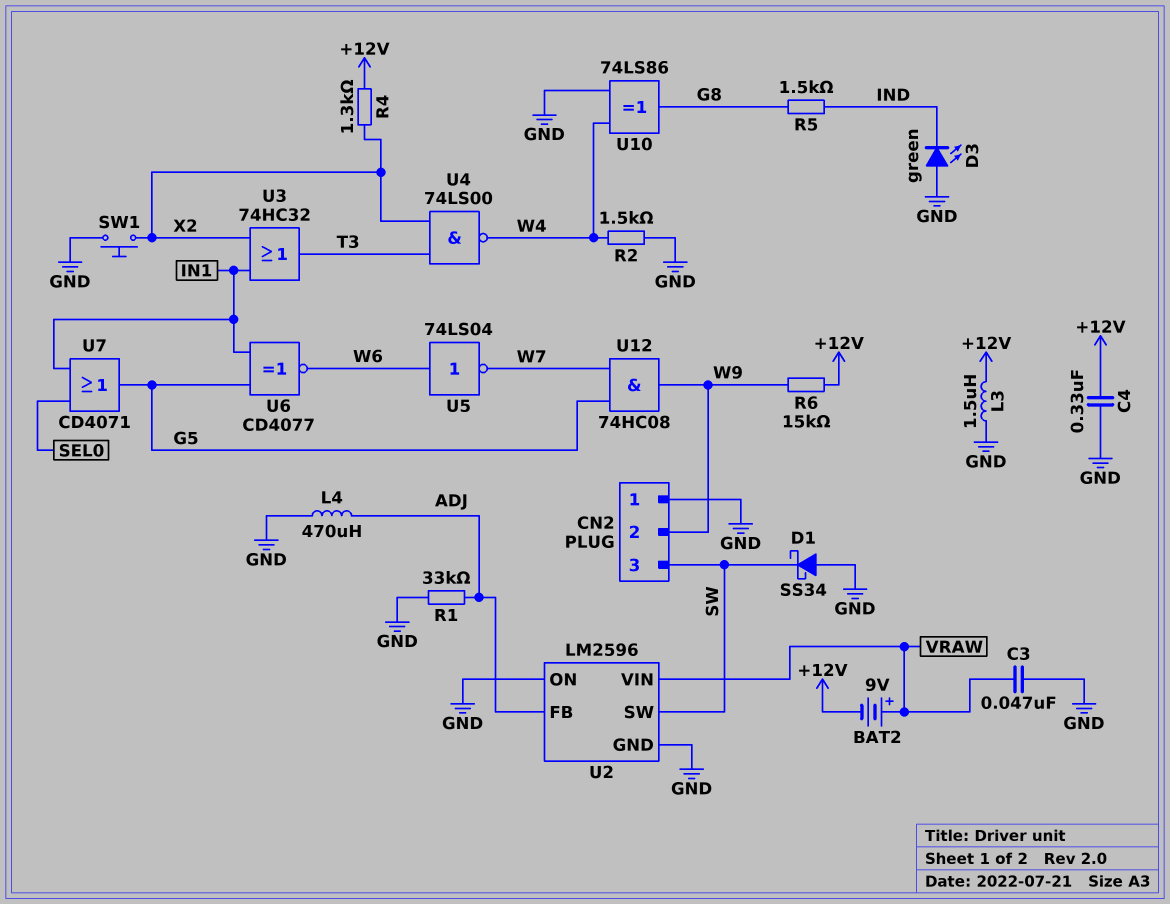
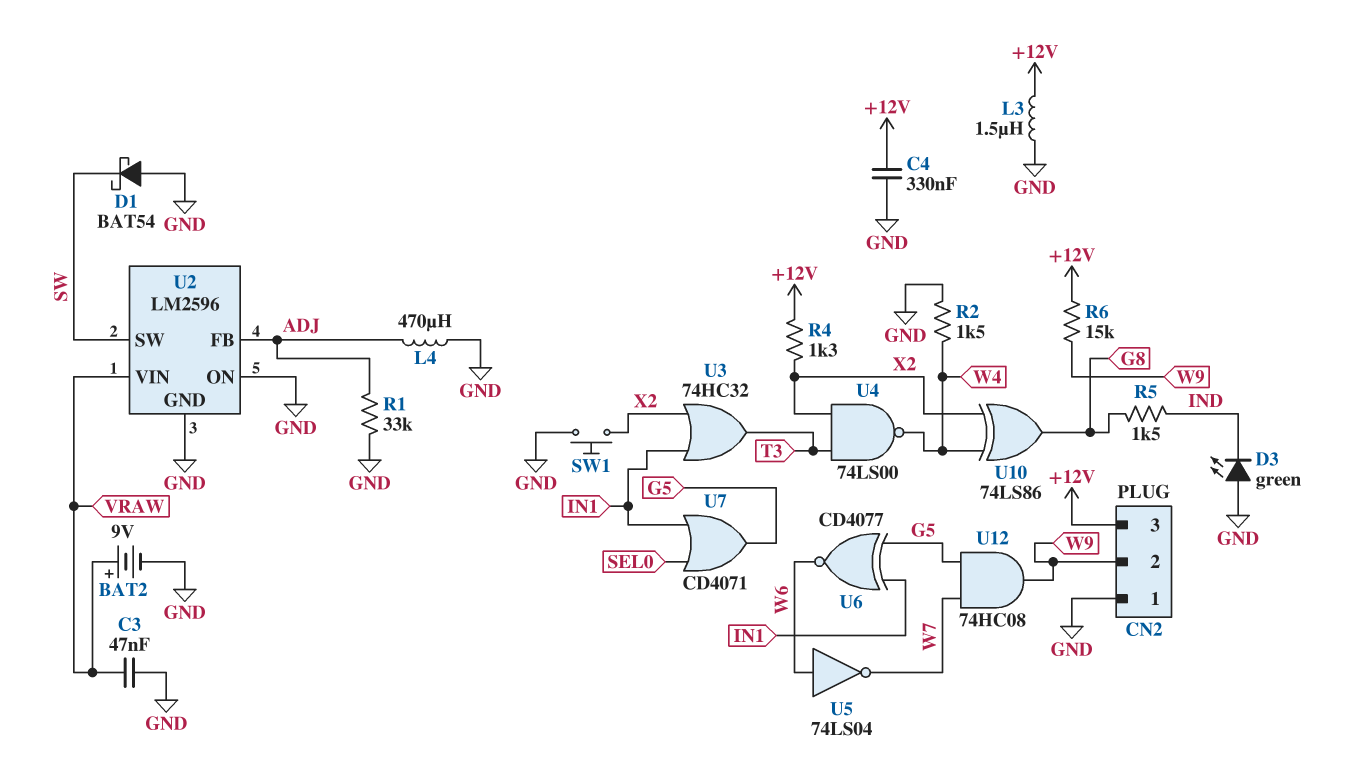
BAT2: 9V (plus VRAW, minus +12V) -> 9V (plus VRAW, minus GND)
CN2 pin 3: SW -> +12V
D1: schottky SS34 (A GND, K SW) -> schottky BAT54 (A GND, K SW)
U10: XOR 74LS86 (in GND, in W4, out G8) -> XOR 74LS86 (in W4, in X2, out G8)

